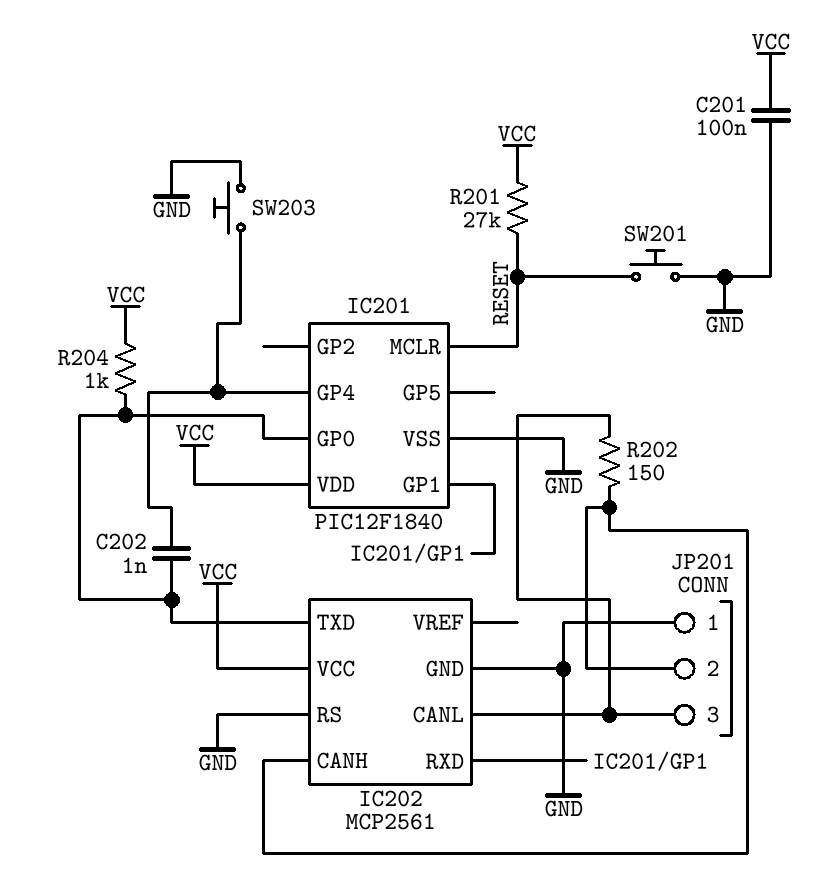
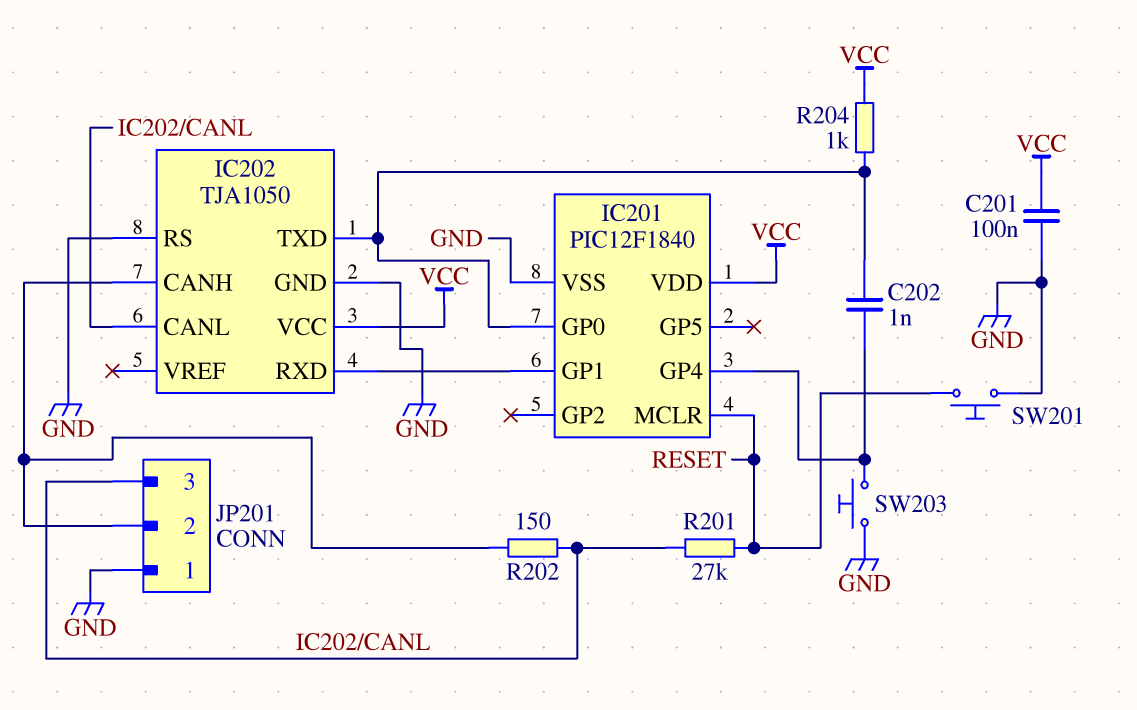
IC202: MCP2561 -> TJA1050
R201: 27k (RESET, VCC) -> 27k (IC202/CANL, RESET)

